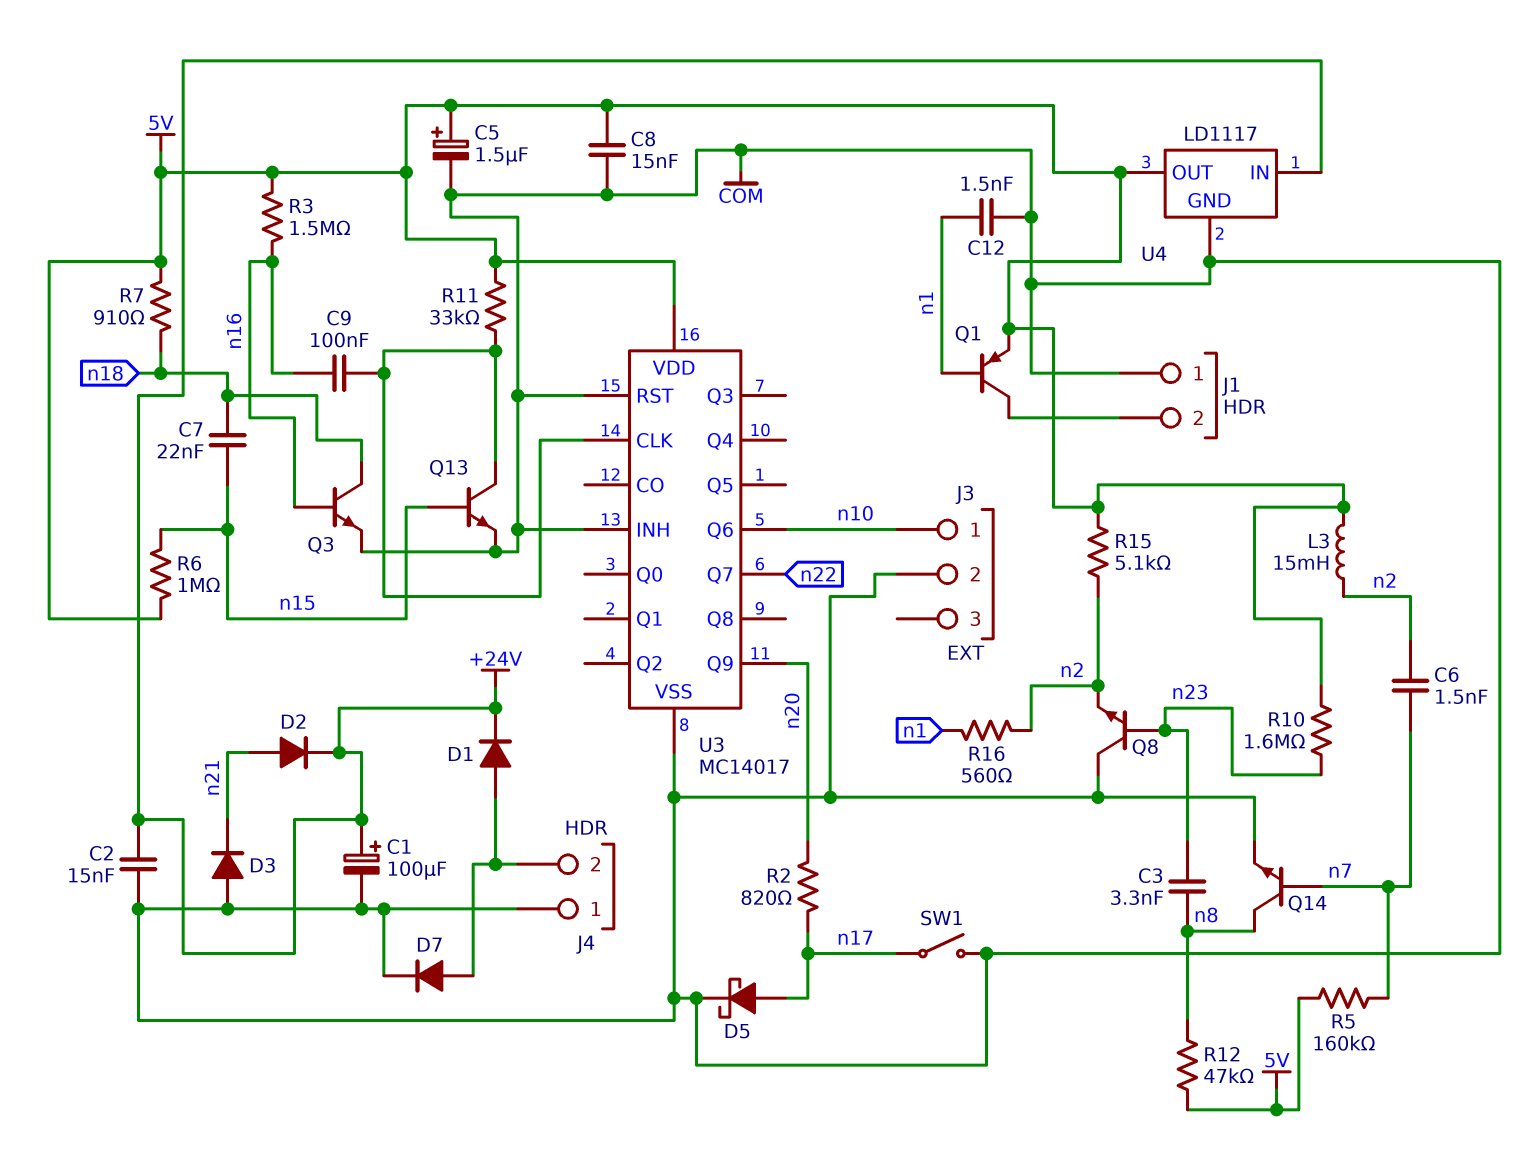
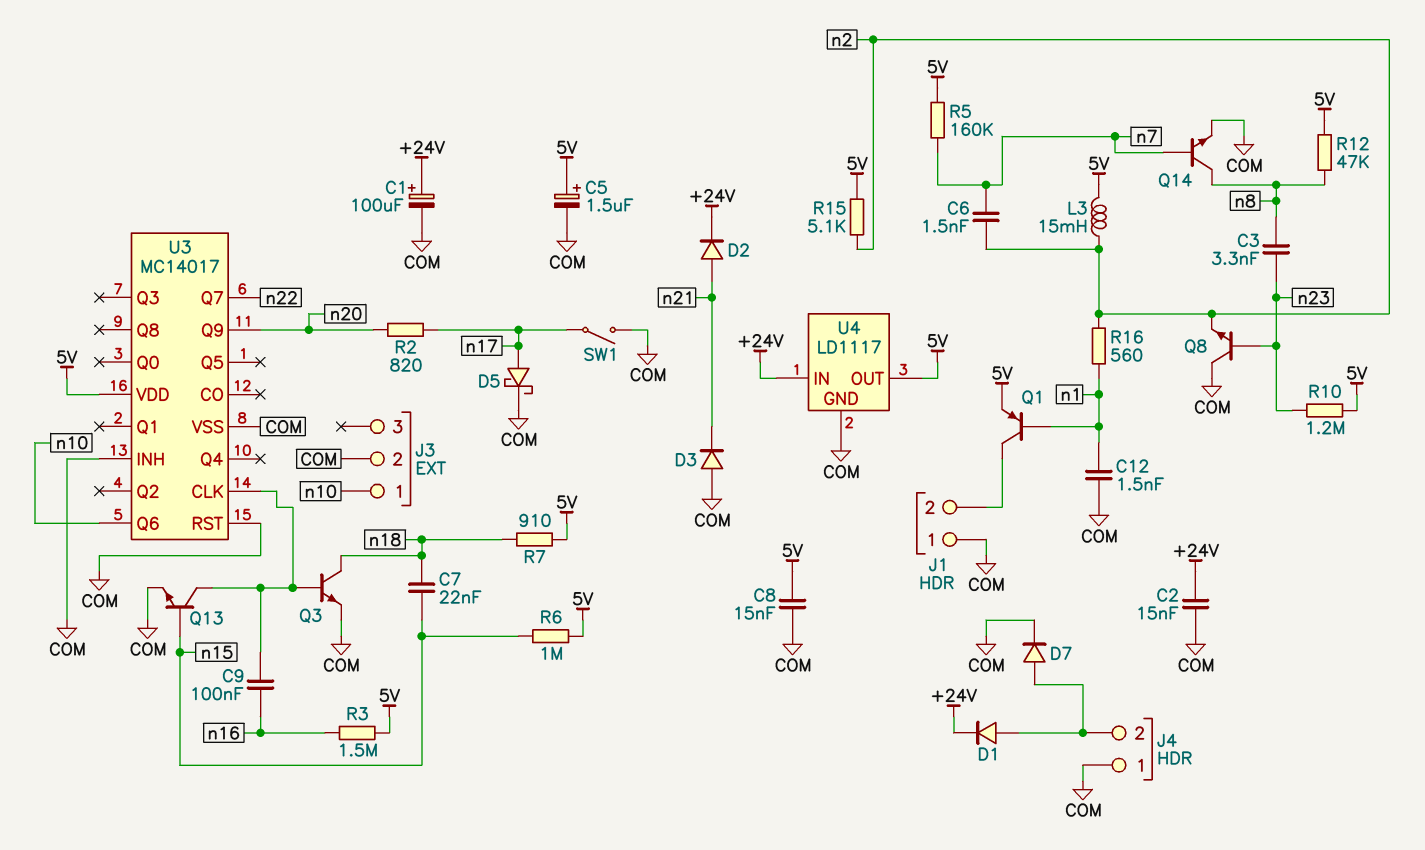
Q3: NPN (B n16, C n18, E COM) -> NPN (B U3/CLK, C n18, E COM)
R10: 1.6M (5V, n23) -> 1.2M (5V, n23)
R11: 33k (5V, U3/CLK) -> none

